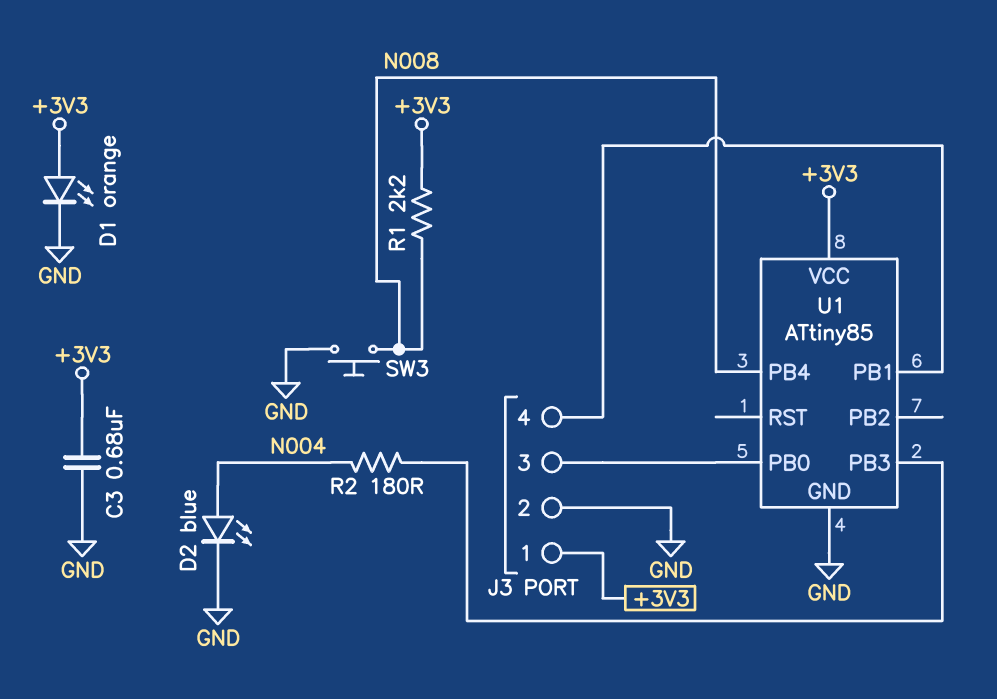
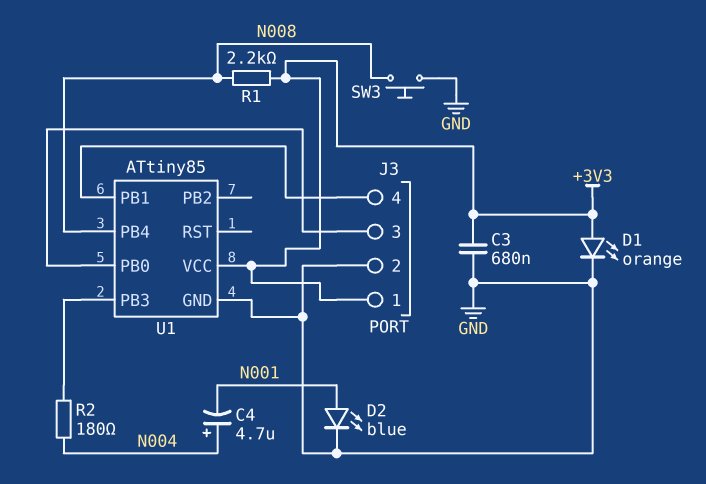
C4: none -> 4.7uF (plus N004, minus N001)
D2: LED blue (A N004, K GND) -> LED blue (A N001, K GND)

